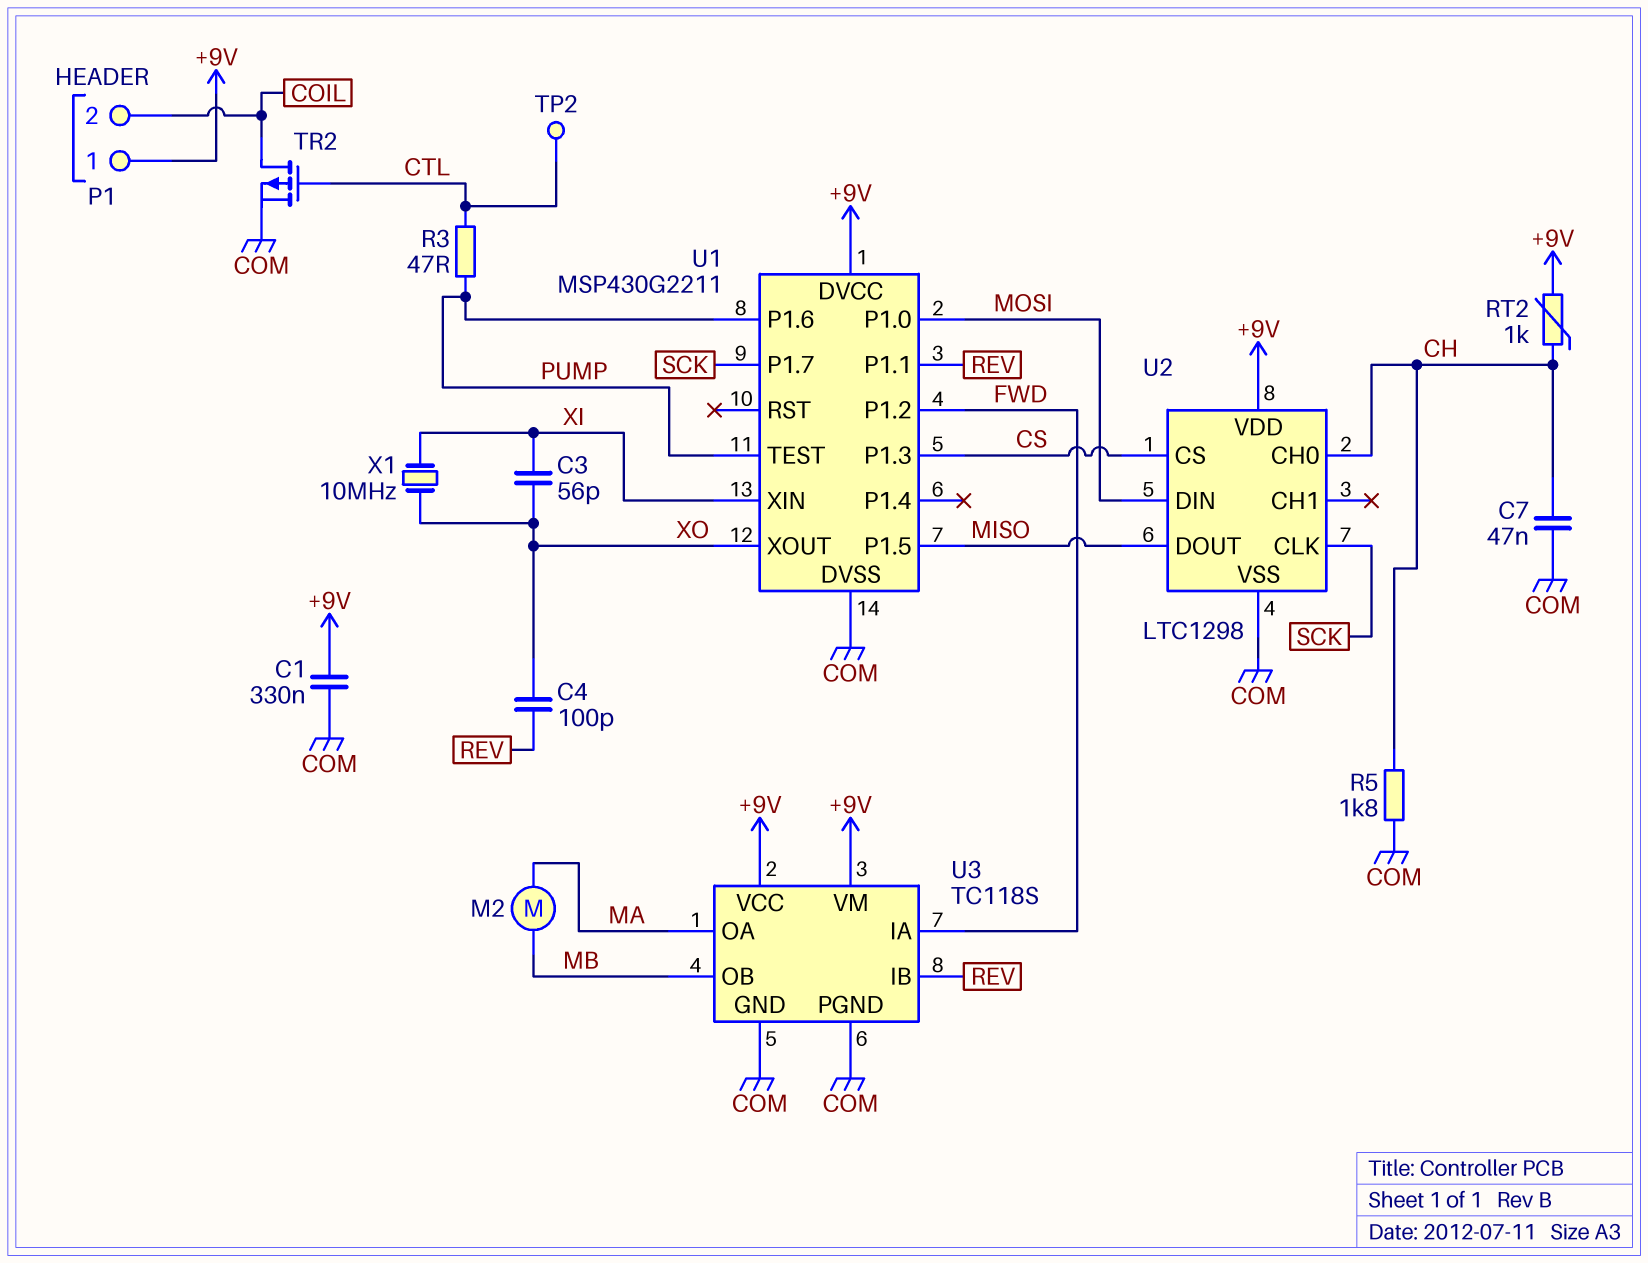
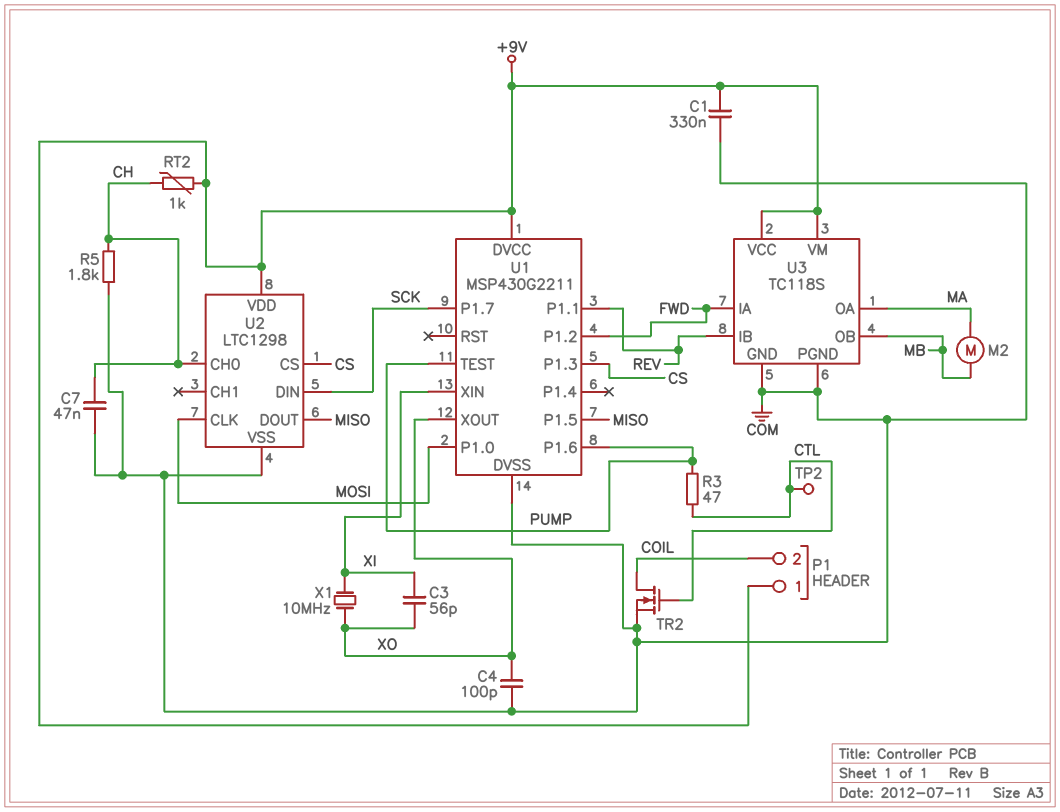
C4: 100pF (REV, XO) -> 100pF (COM, XO)
TR2: PMOS (G CTL, D COIL, S COM) -> NMOS (G CTL, D COIL, S COM)
U2 pin CLK: SCK -> MOSI
U2 pin DIN: MOSI -> SCK

